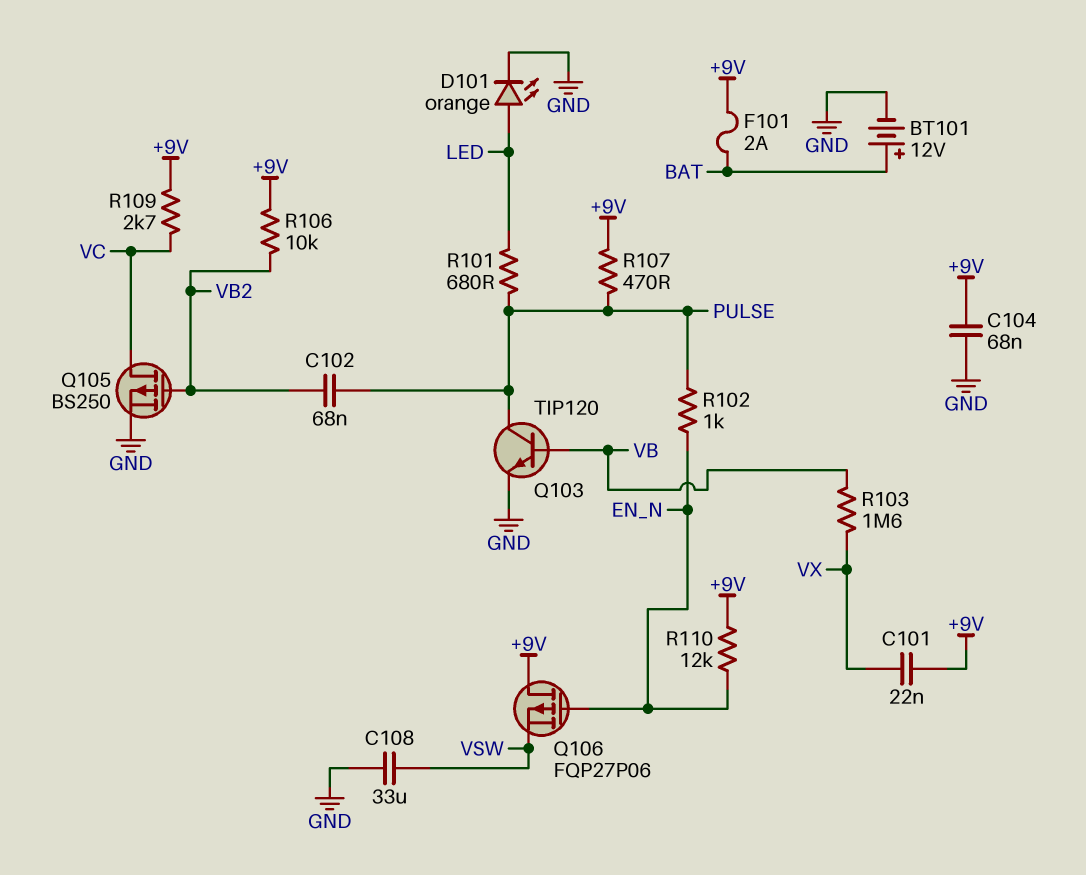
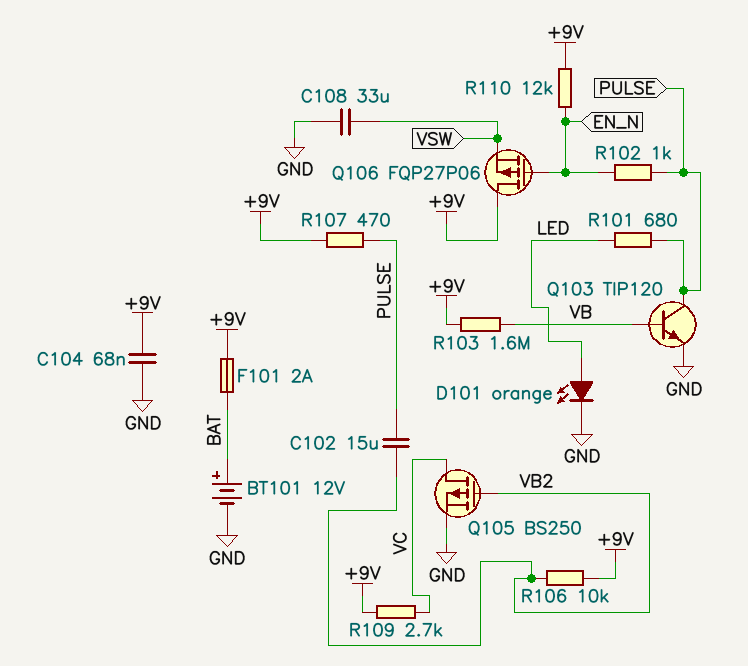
C101: 22nF (+9V, VX) -> none
C102: 68nF (PULSE, VB2) -> 15uF (PULSE, VB2)
R103: 1.6M (VB, VX) -> 1.6M (+9V, VB)

